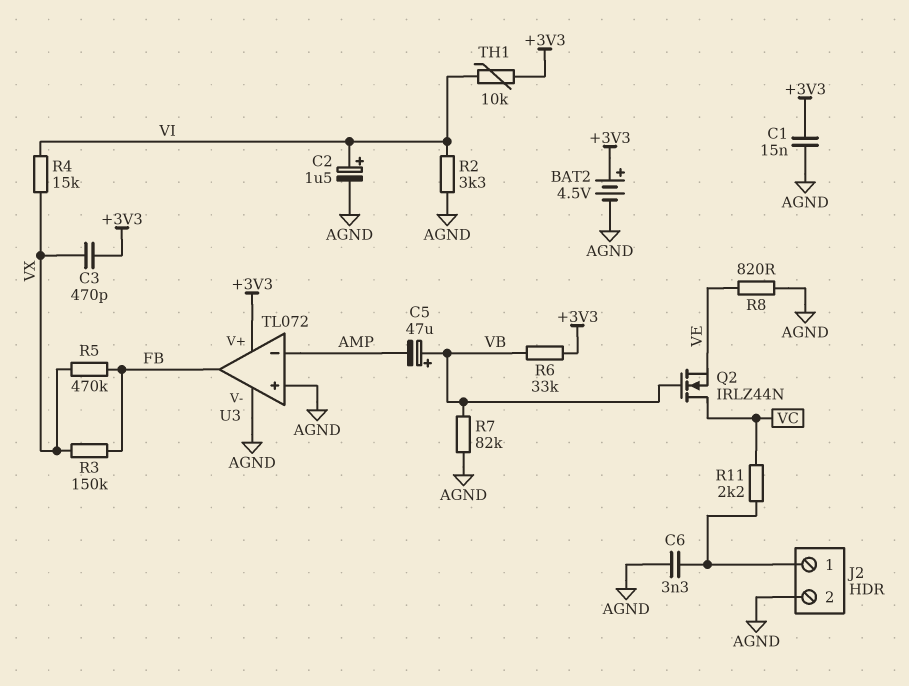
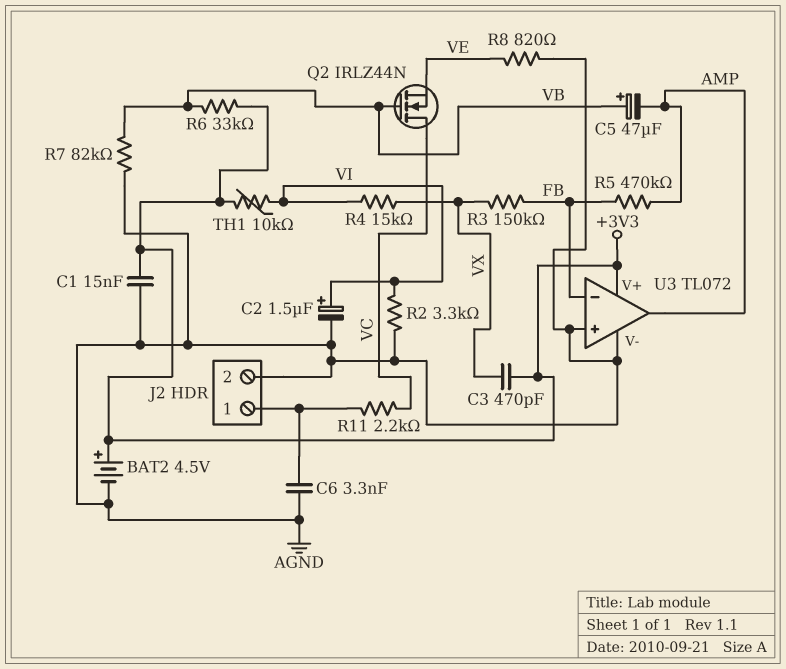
R5: 470k (FB, VX) -> 470k (AMP, FB)
U3 pin in-: AMP -> FB
U3 pin out: FB -> AMP

